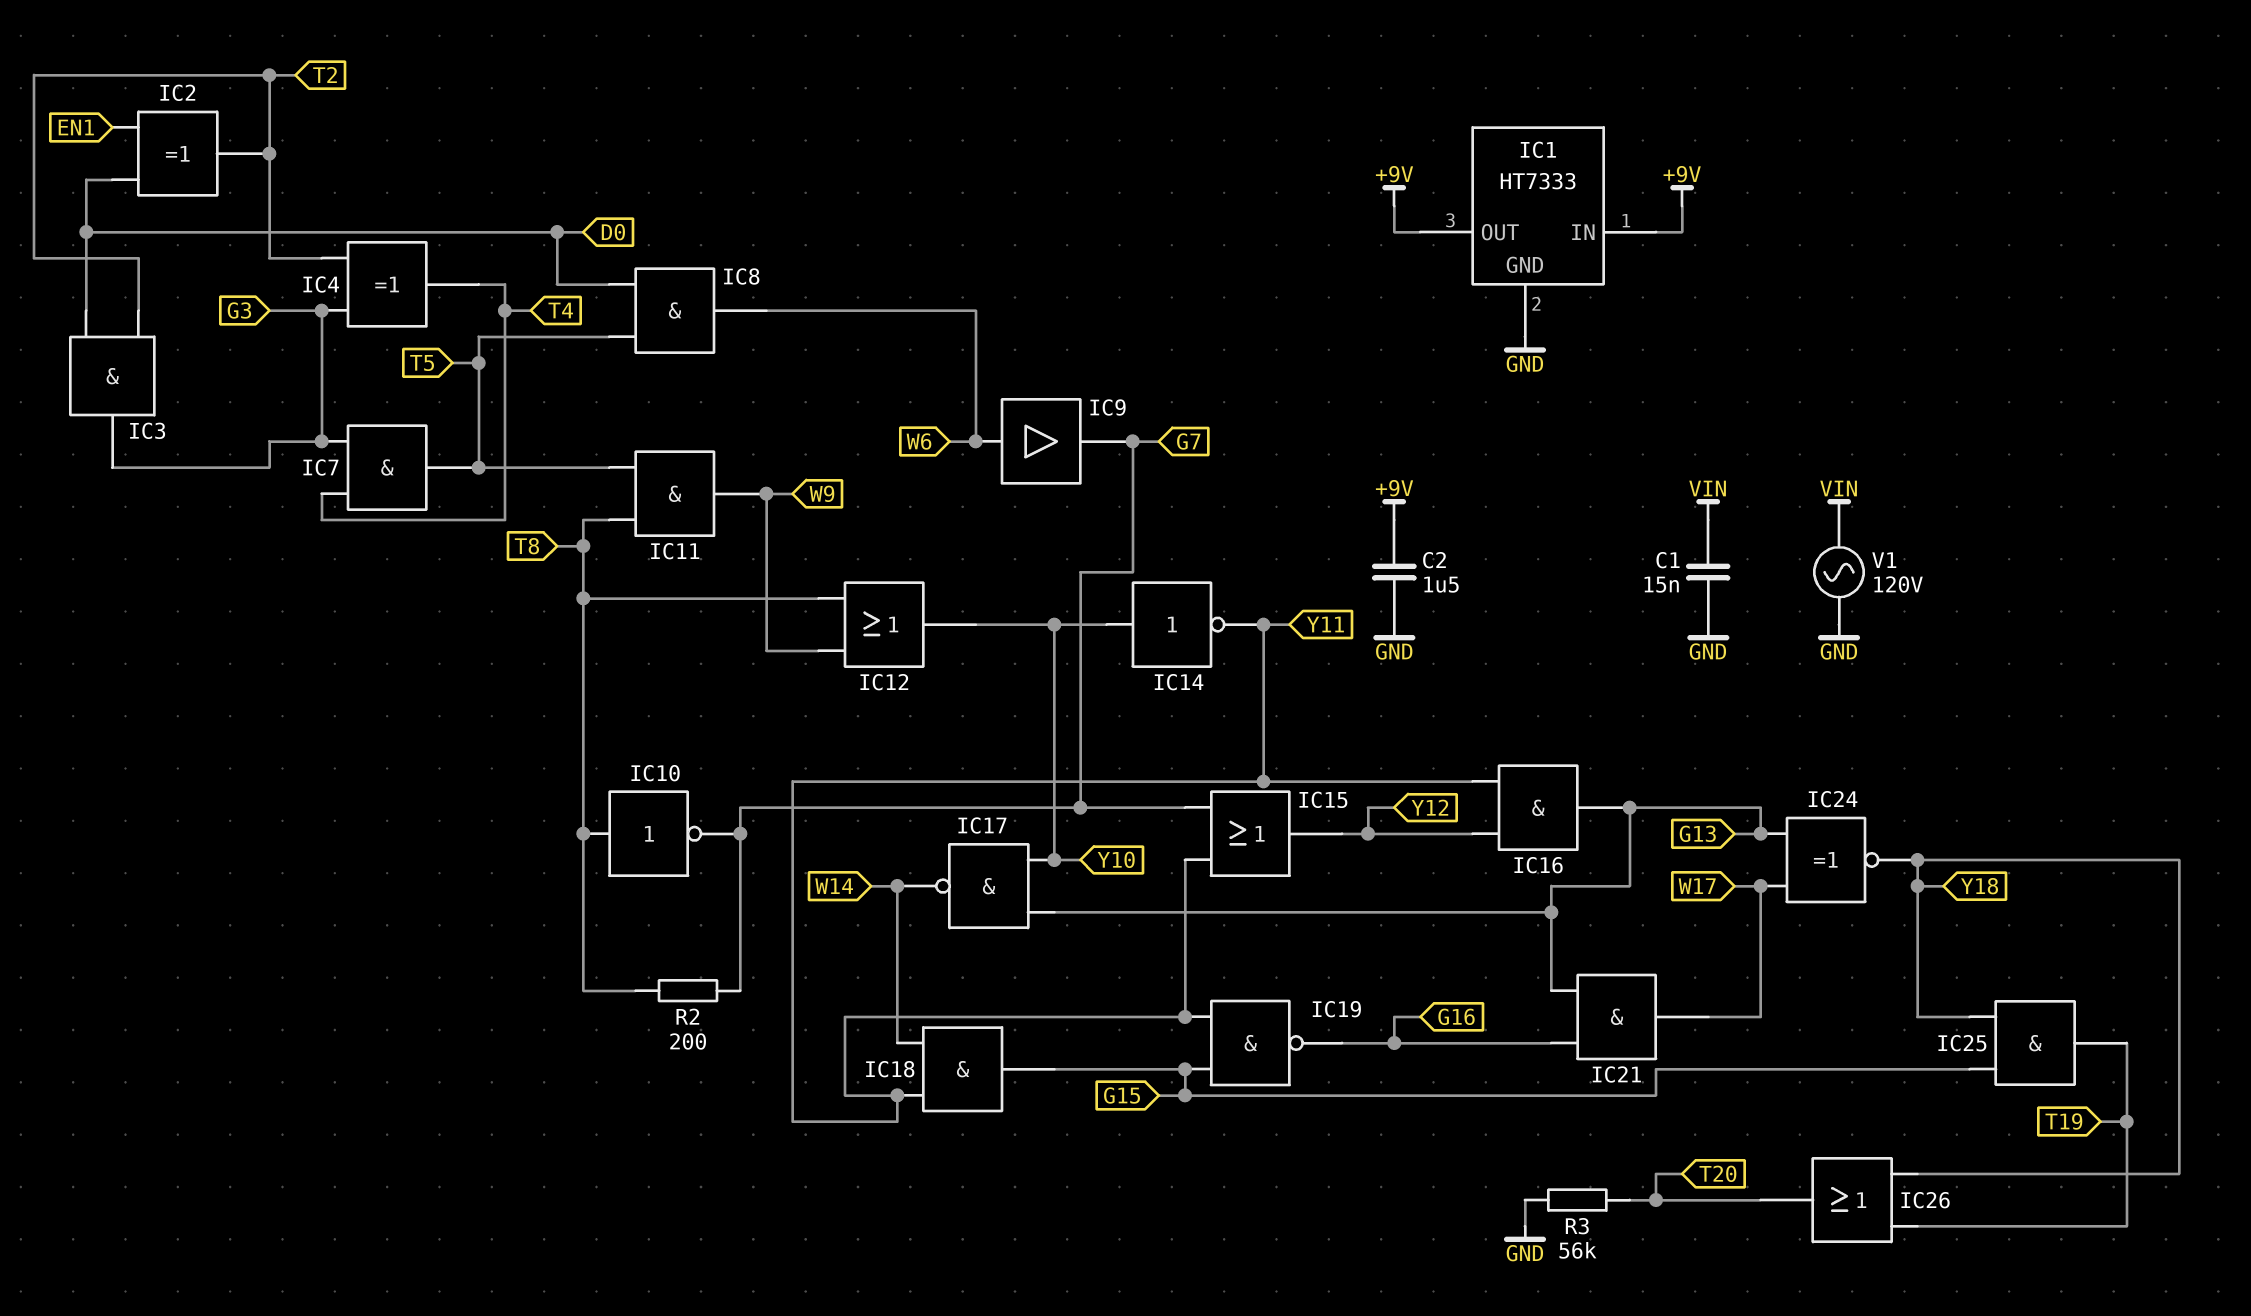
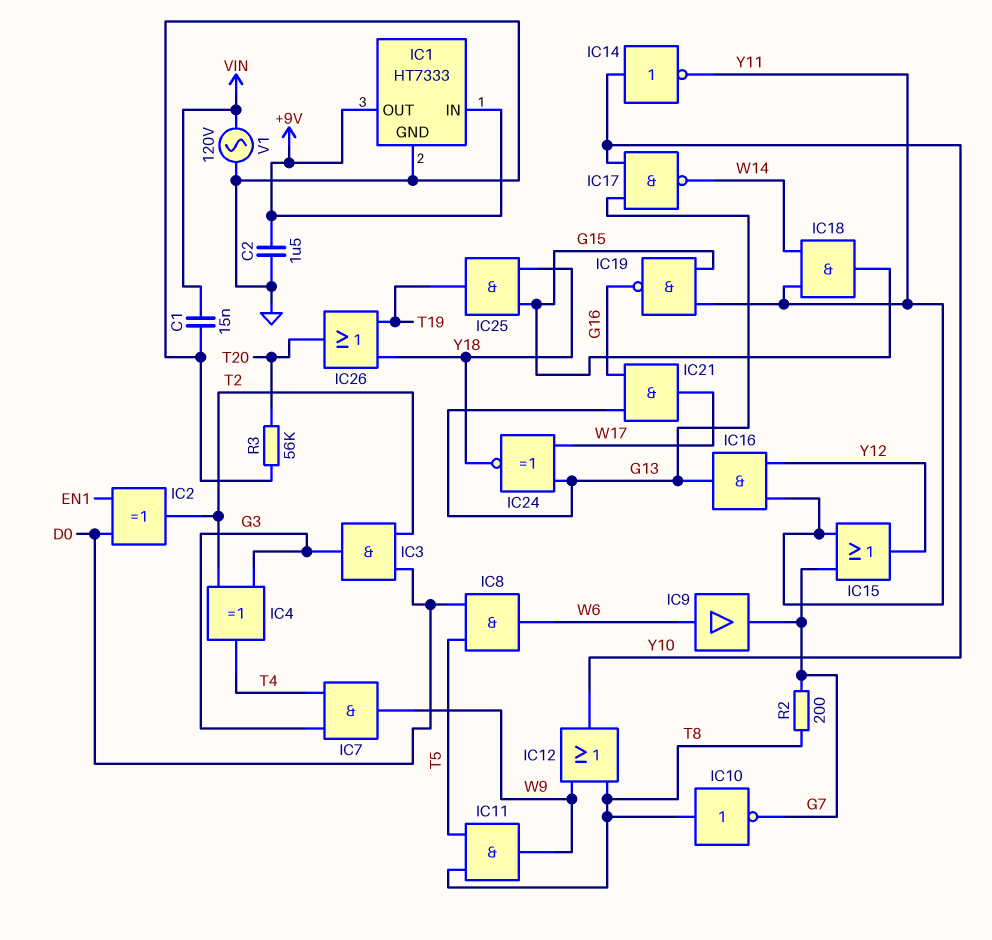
IC7: AND (in G3, in T4, out T5) -> AND (in G3, in T4, out W9)

